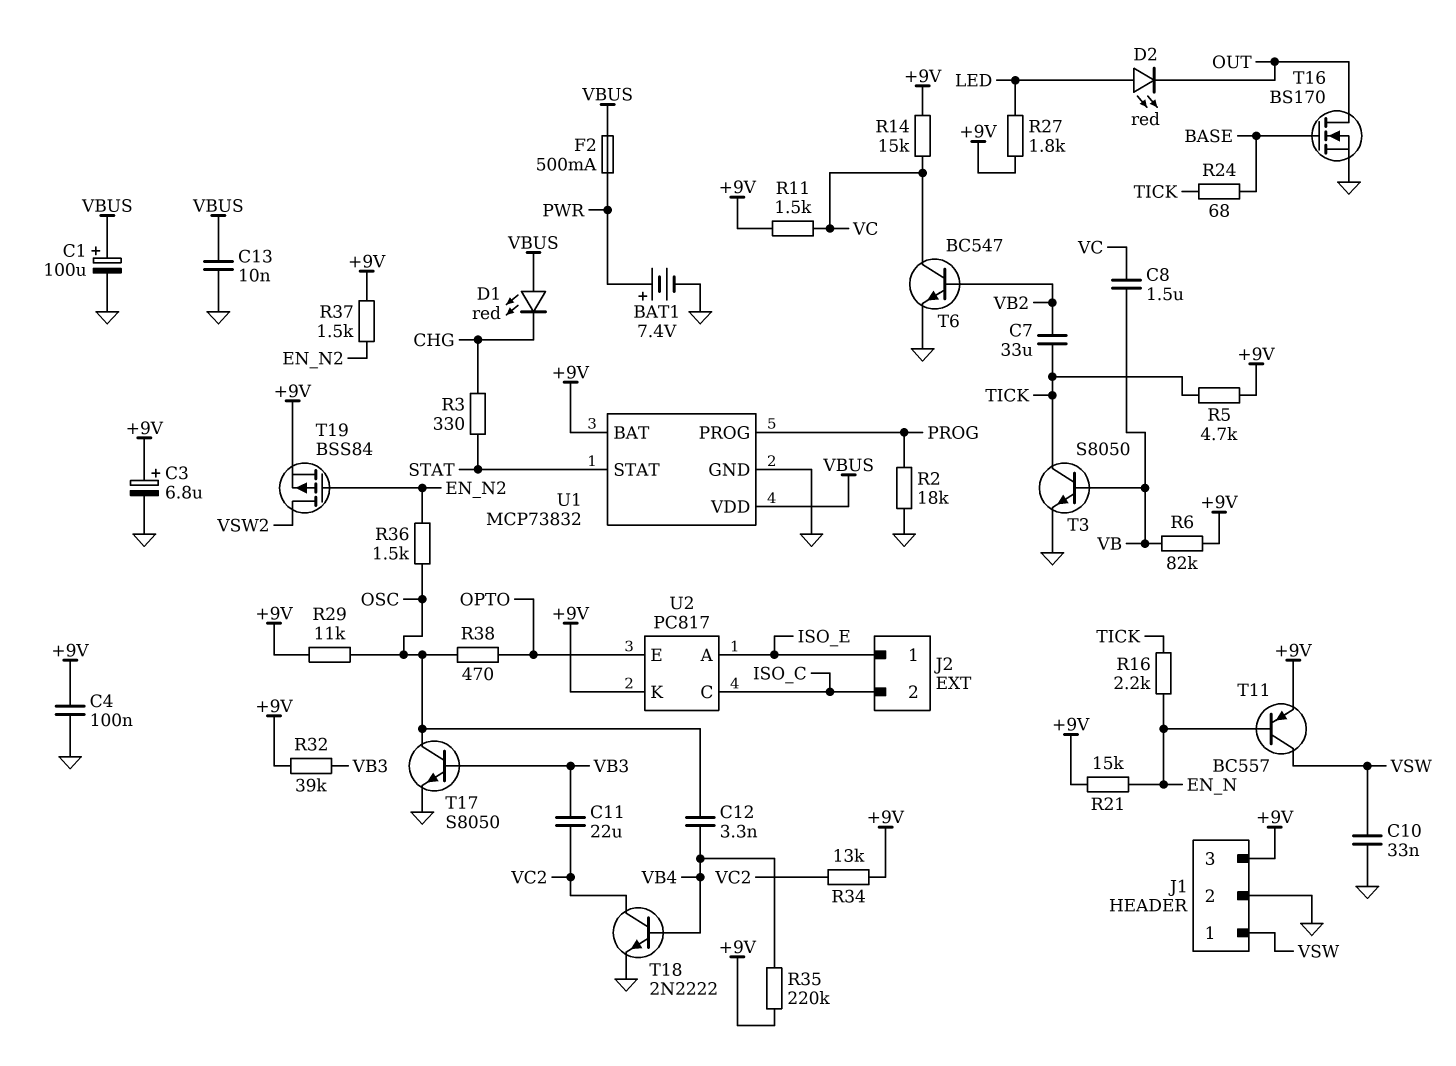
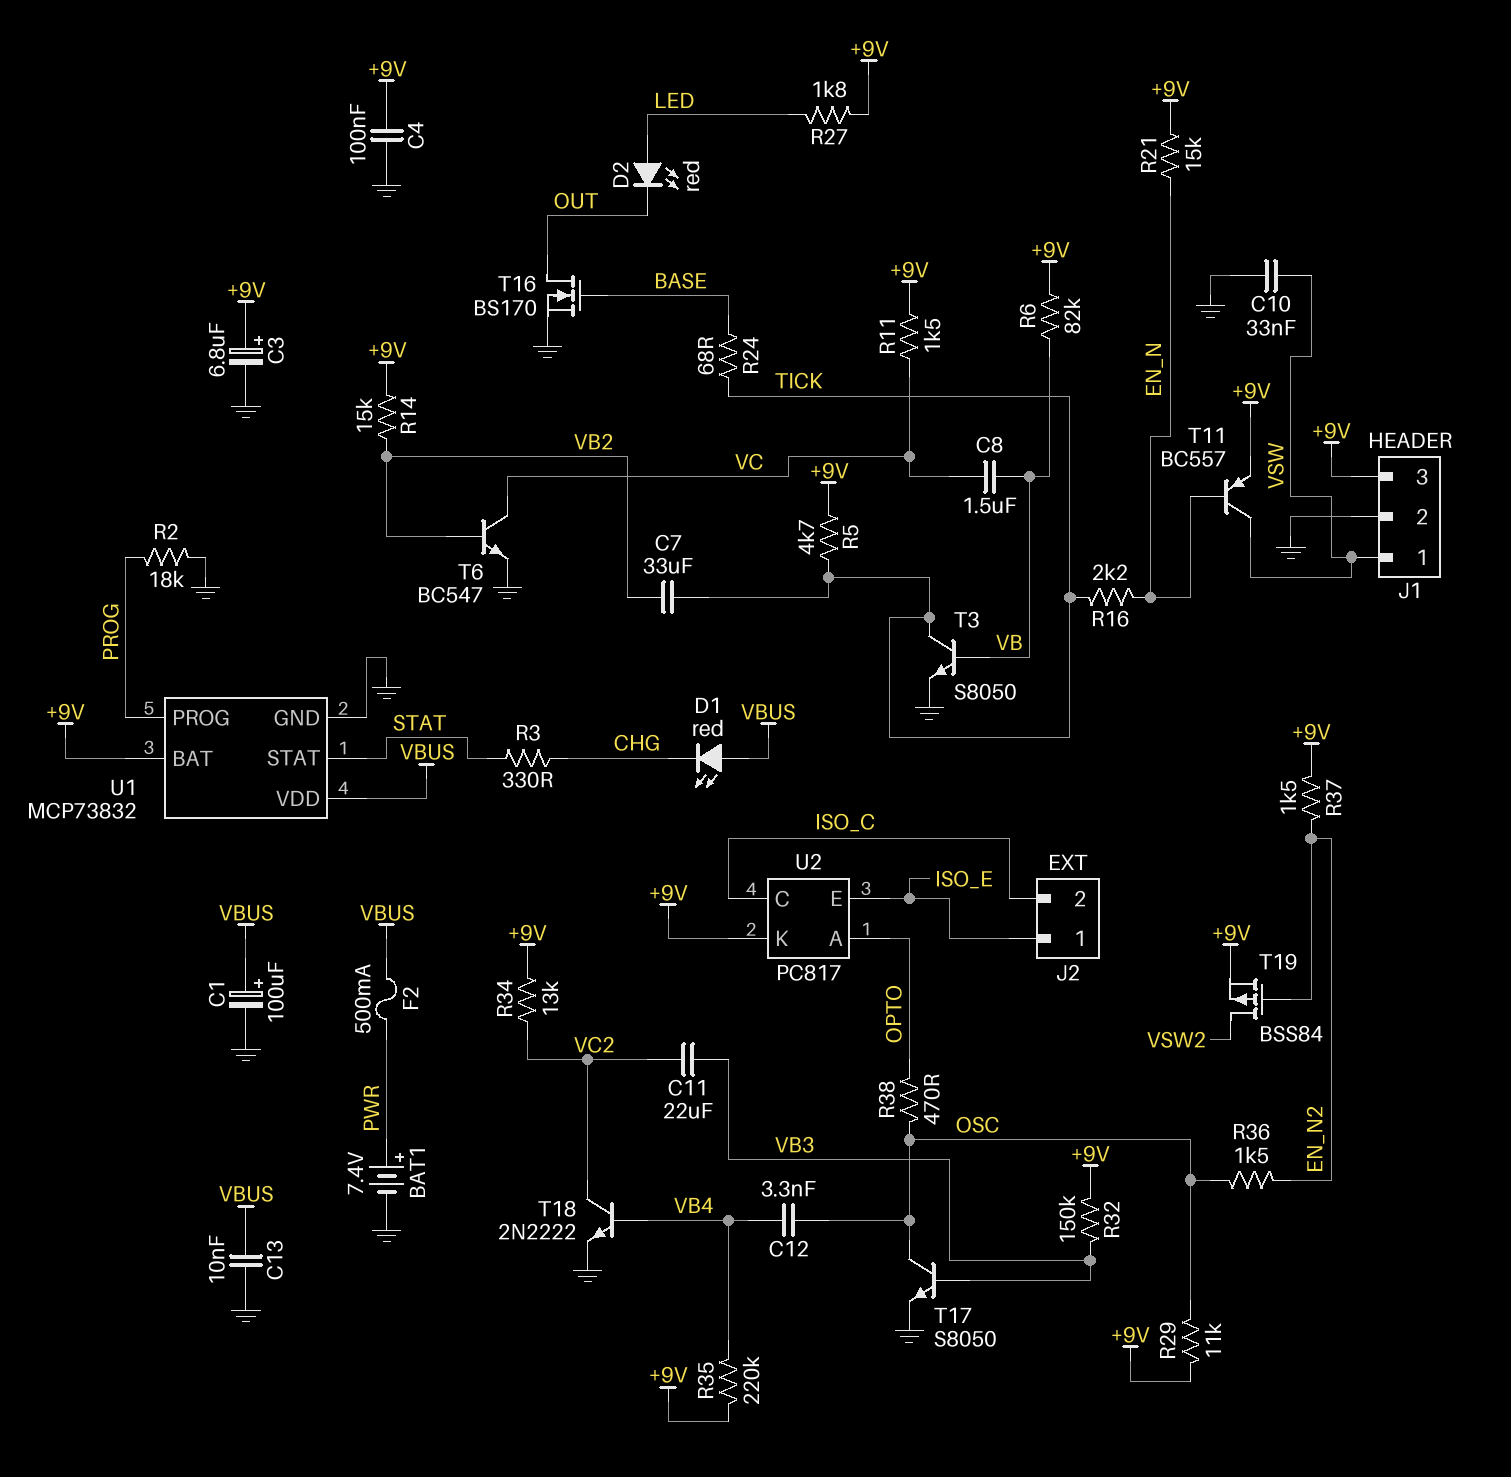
R14: 15k (+9V, VC) -> 15k (+9V, VB2)
R32: 39k (+9V, VB3) -> 150k (+9V, VB3)
U2 pin A: ISO_E -> OPTO
U2 pin E: OPTO -> ISO_E

